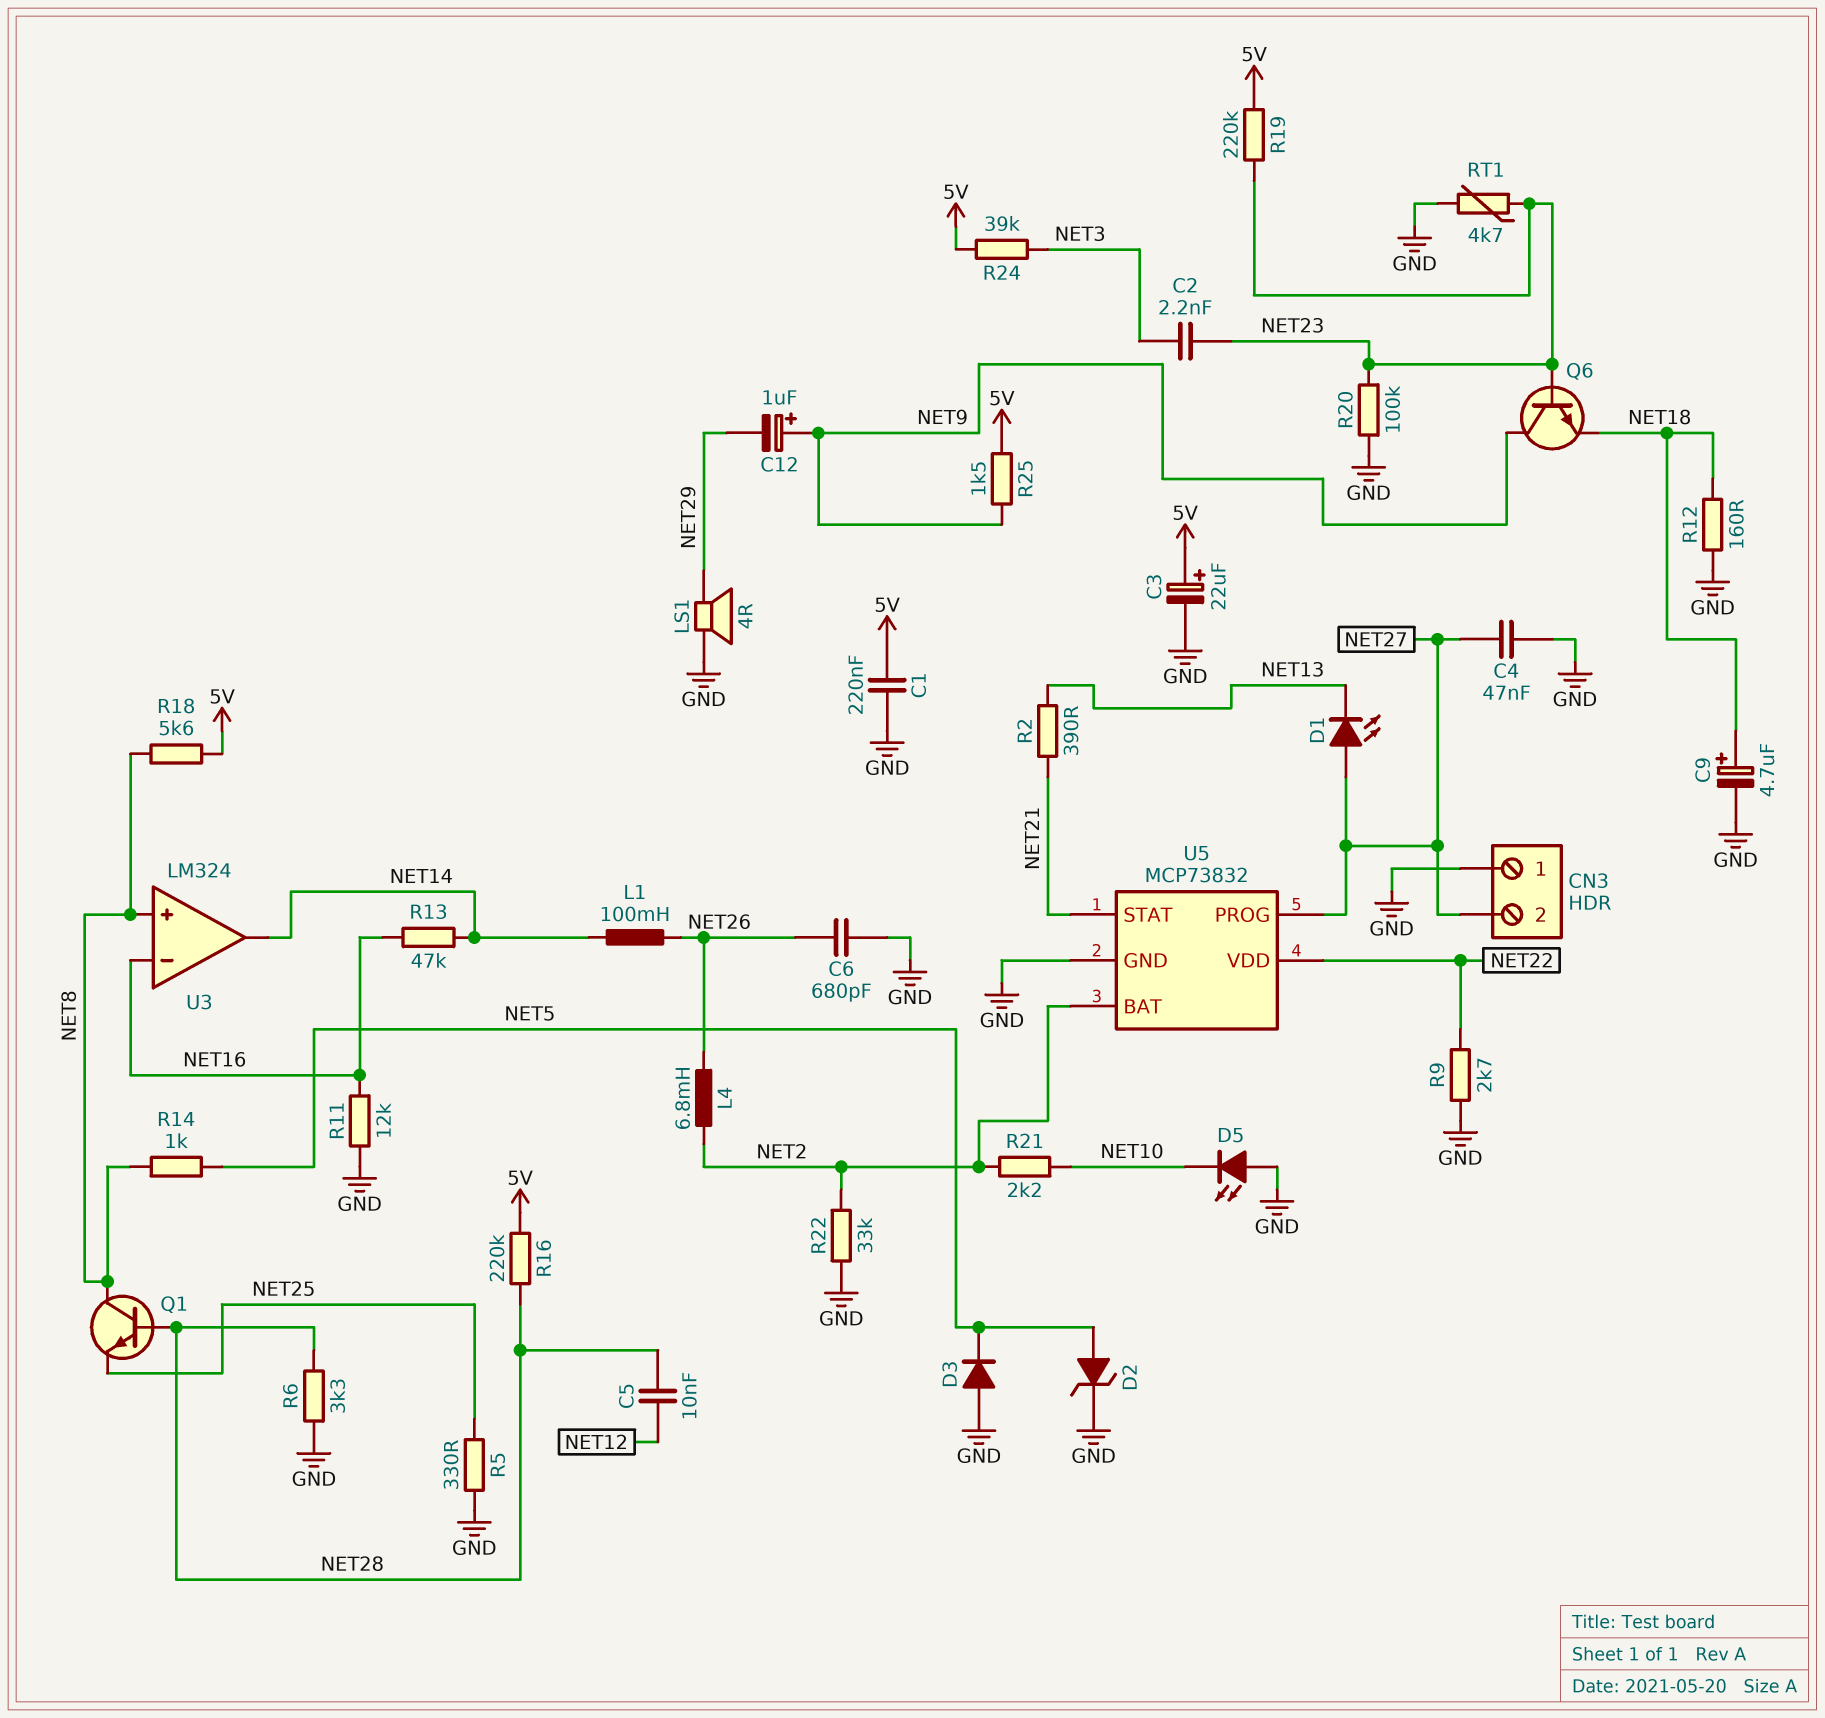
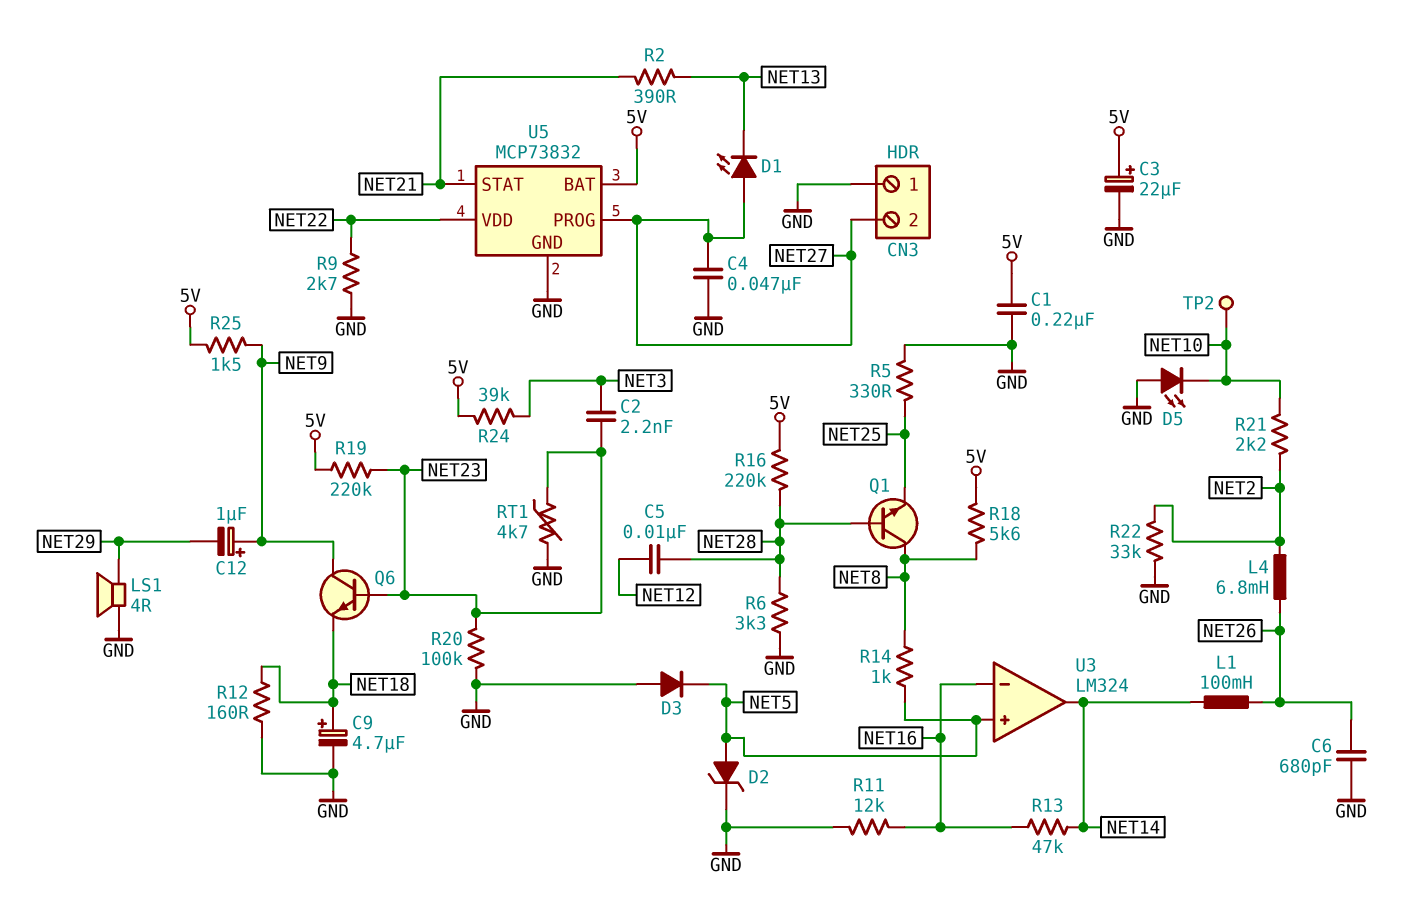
TP2: none -> test point (NET10)
U3 pin in+: NET8 -> NET5
U5 pin BAT: NET2 -> 5V

